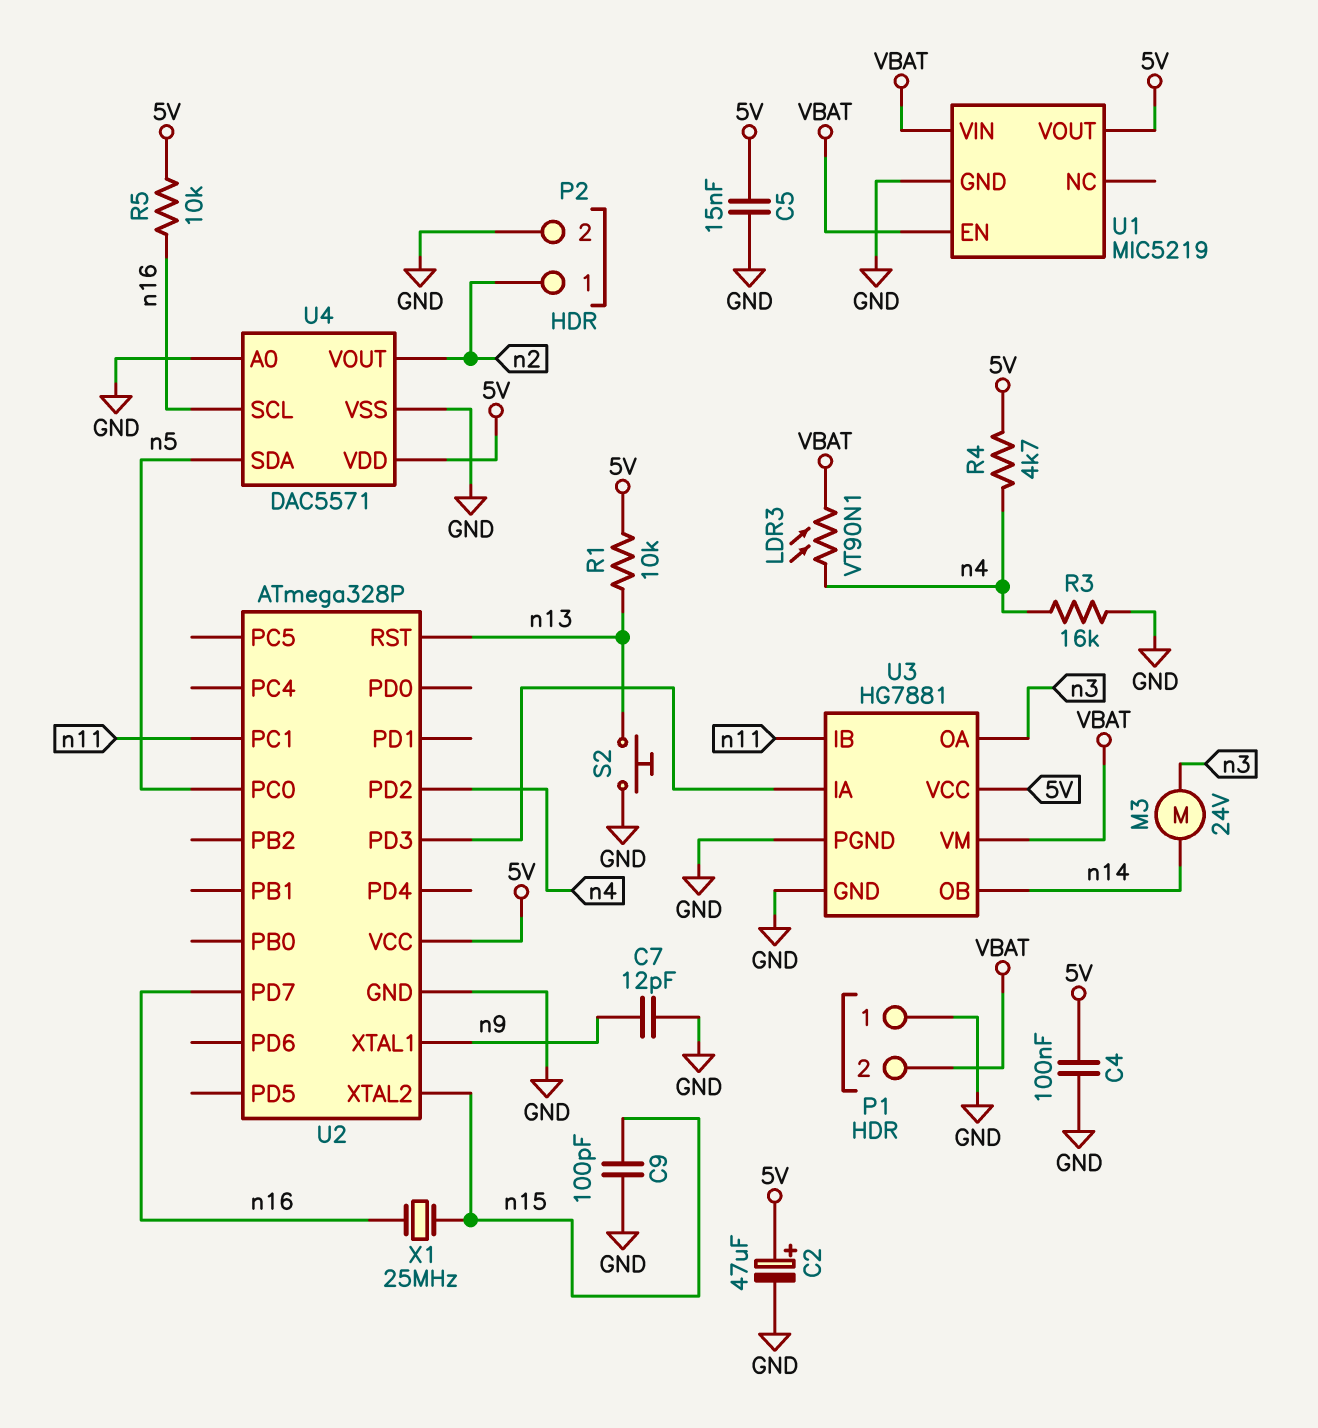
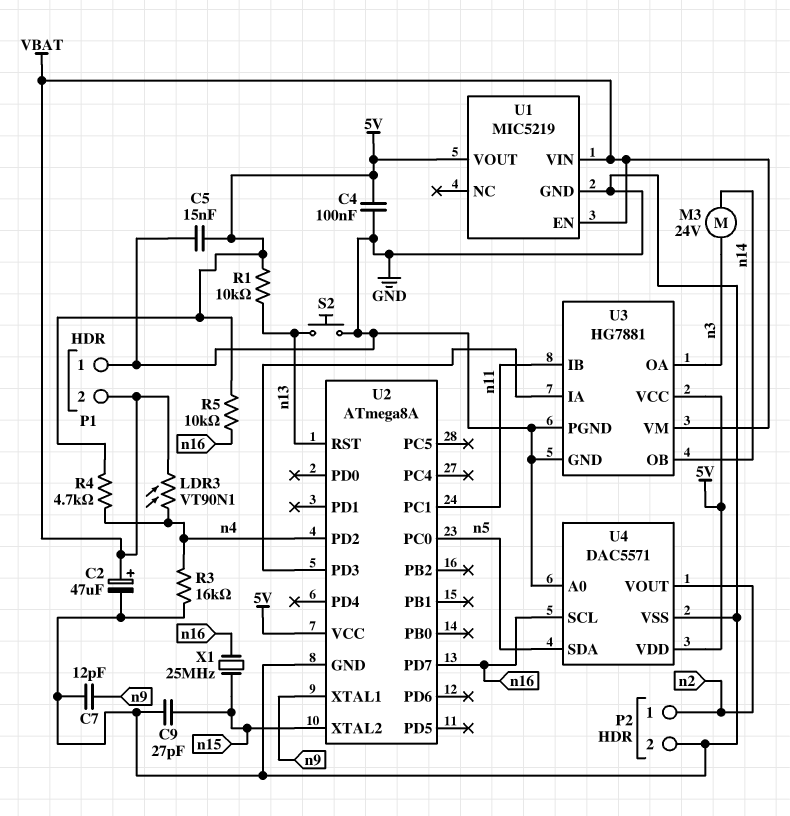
C2: 47uF (plus 5V, minus GND) -> 47uF (plus VBAT, minus GND)
C9: 100pF (GND, n15) -> 27pF (GND, n15)
U2: ATmega328P -> ATmega8A

